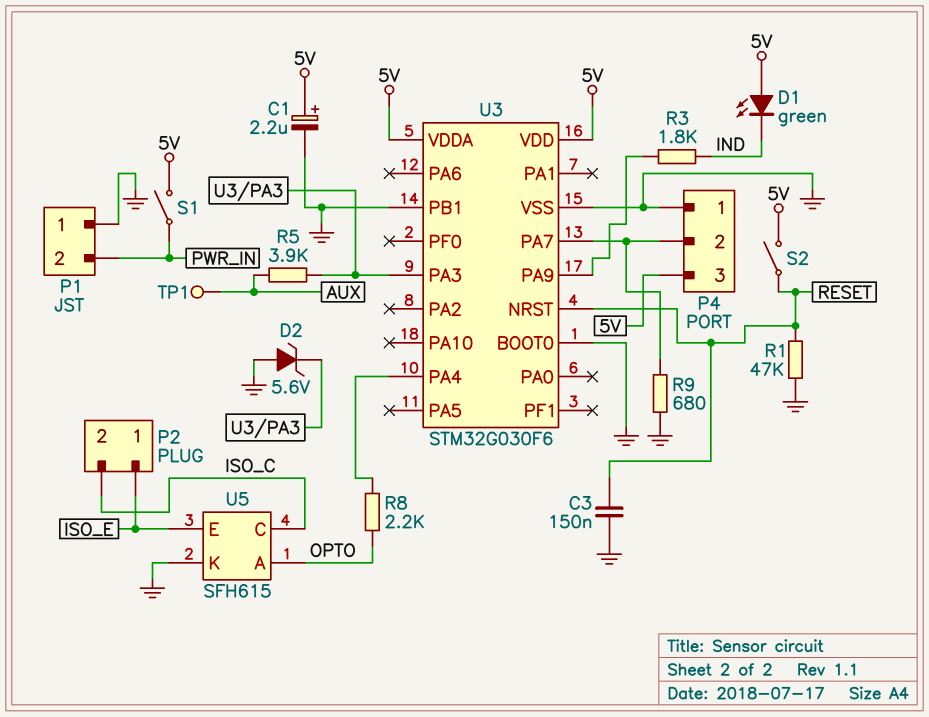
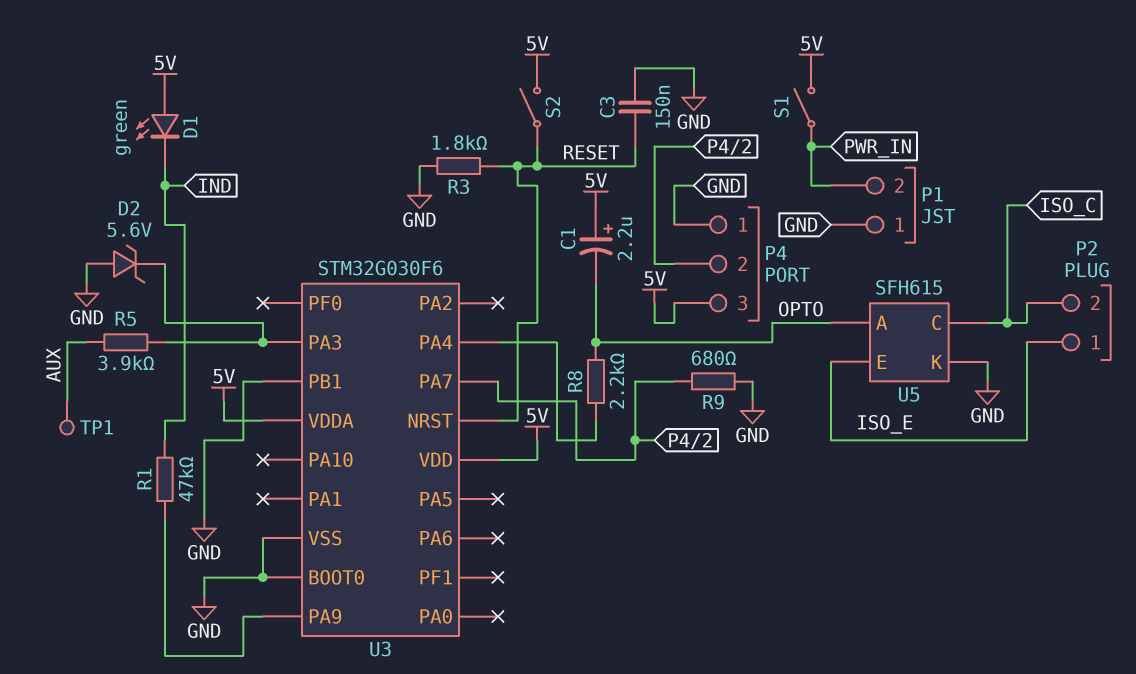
C1: 2.2uF (plus 5V, minus GND) -> 2.2uF (plus 5V, minus OPTO)
R1: 47k (GND, RESET) -> 47k (IND, U3/PA9)
R3: 1.8k (IND, U3/PA9) -> 1.8k (GND, RESET)

